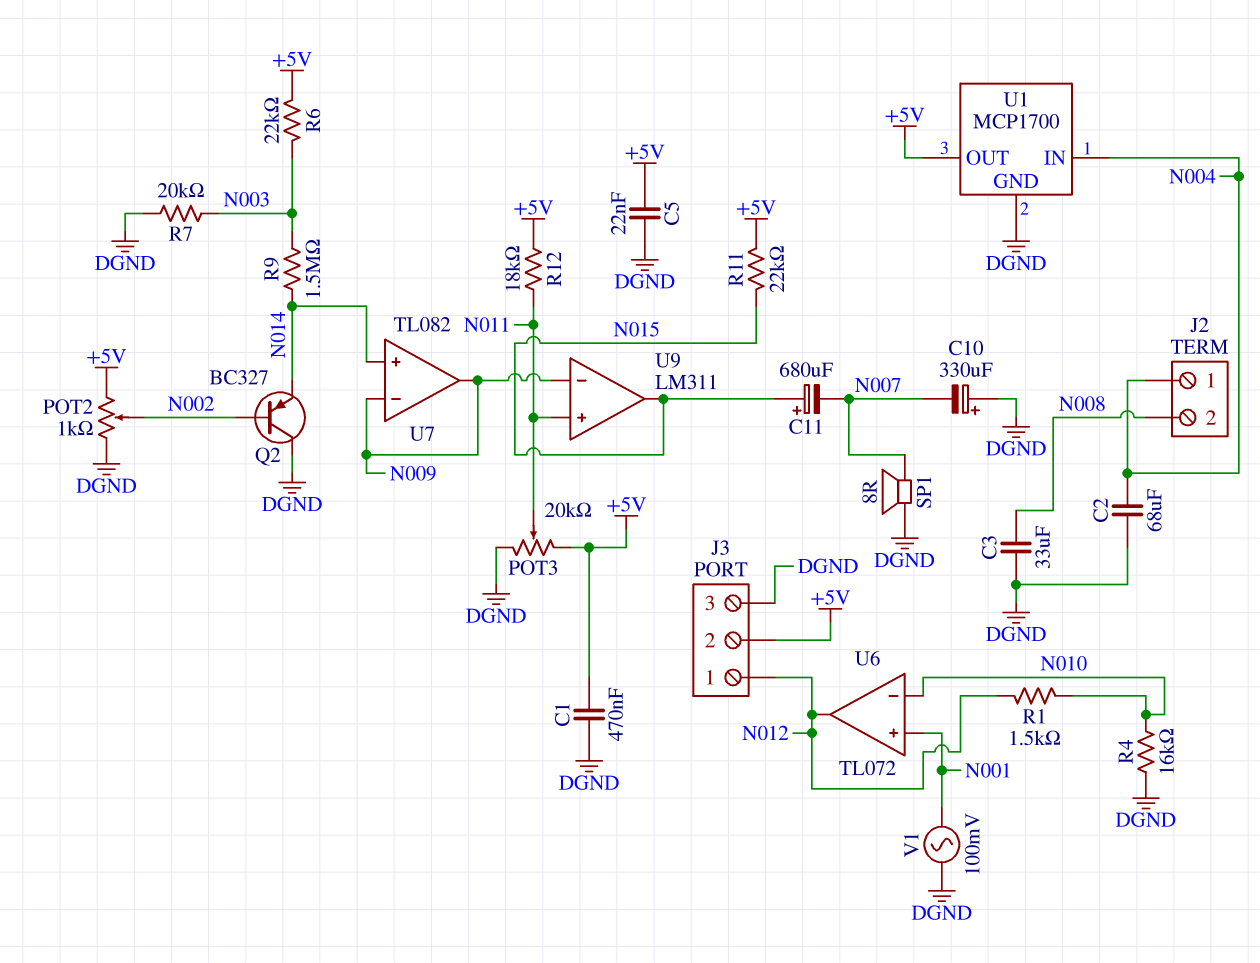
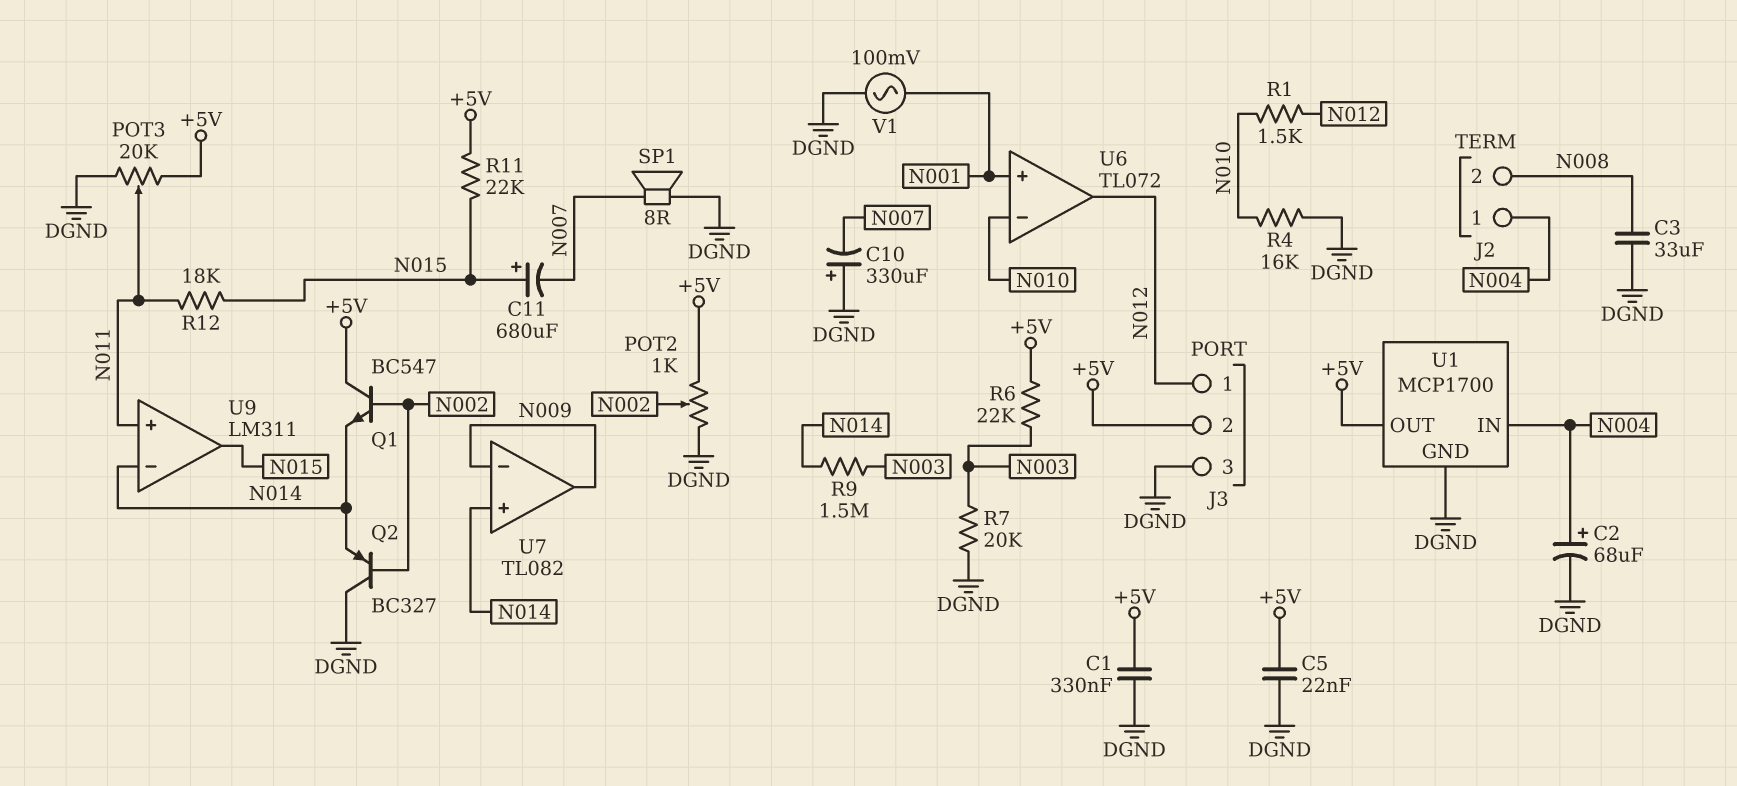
C1: 470nF (+5V, DGND) -> 330nF (+5V, DGND)
C2: 68uF (DGND, N004) -> 68uF (plus N004, minus DGND)
Q1: none -> NPN BC547 (B N002, C +5V, E N014)
R12: 18k (+5V, N011) -> 18k (N011, N015)
U9 pin in-: N009 -> N014

